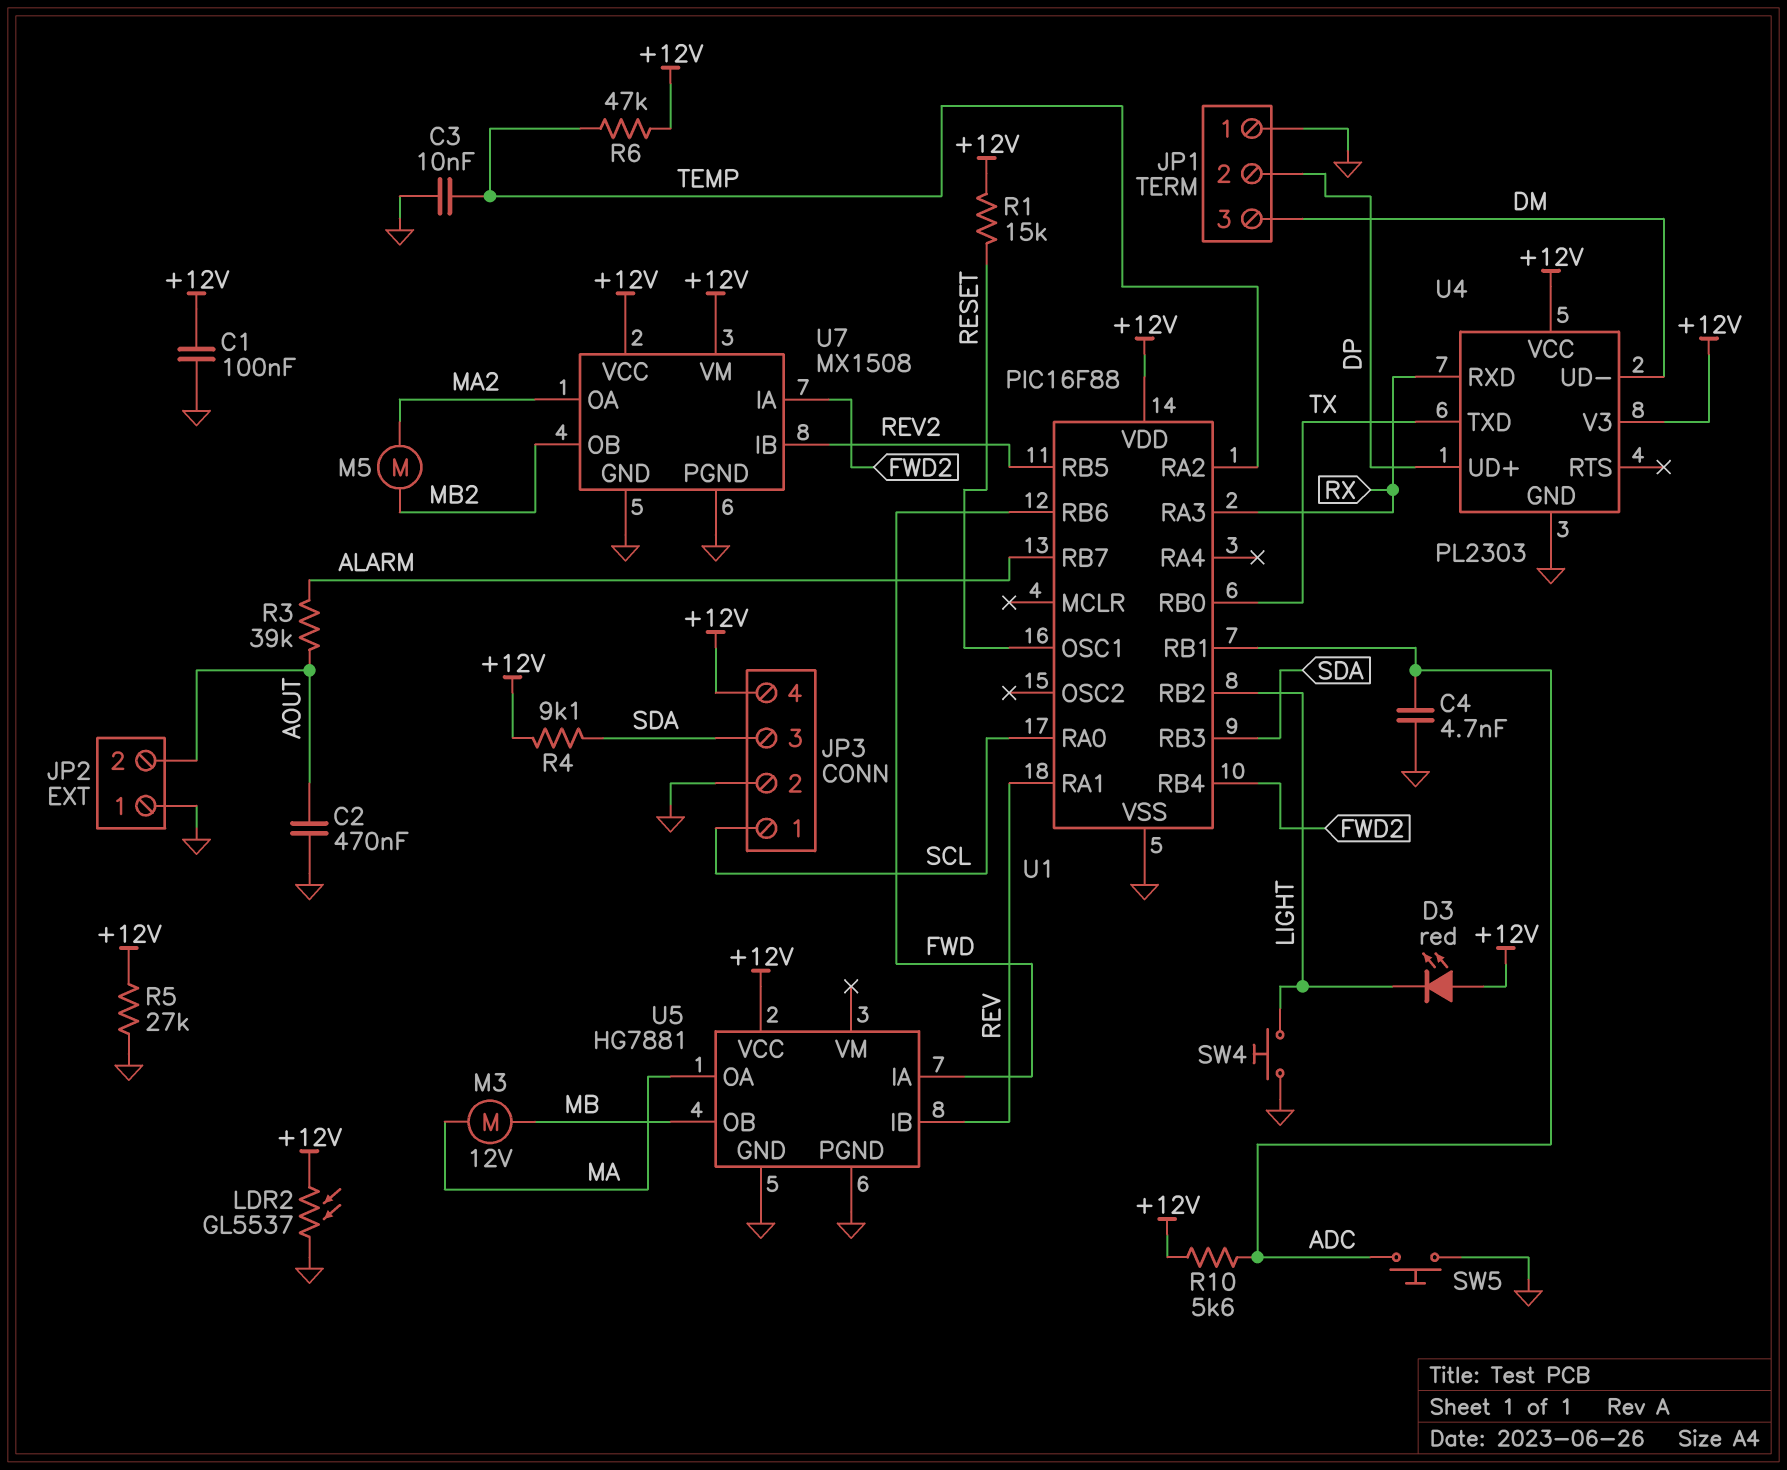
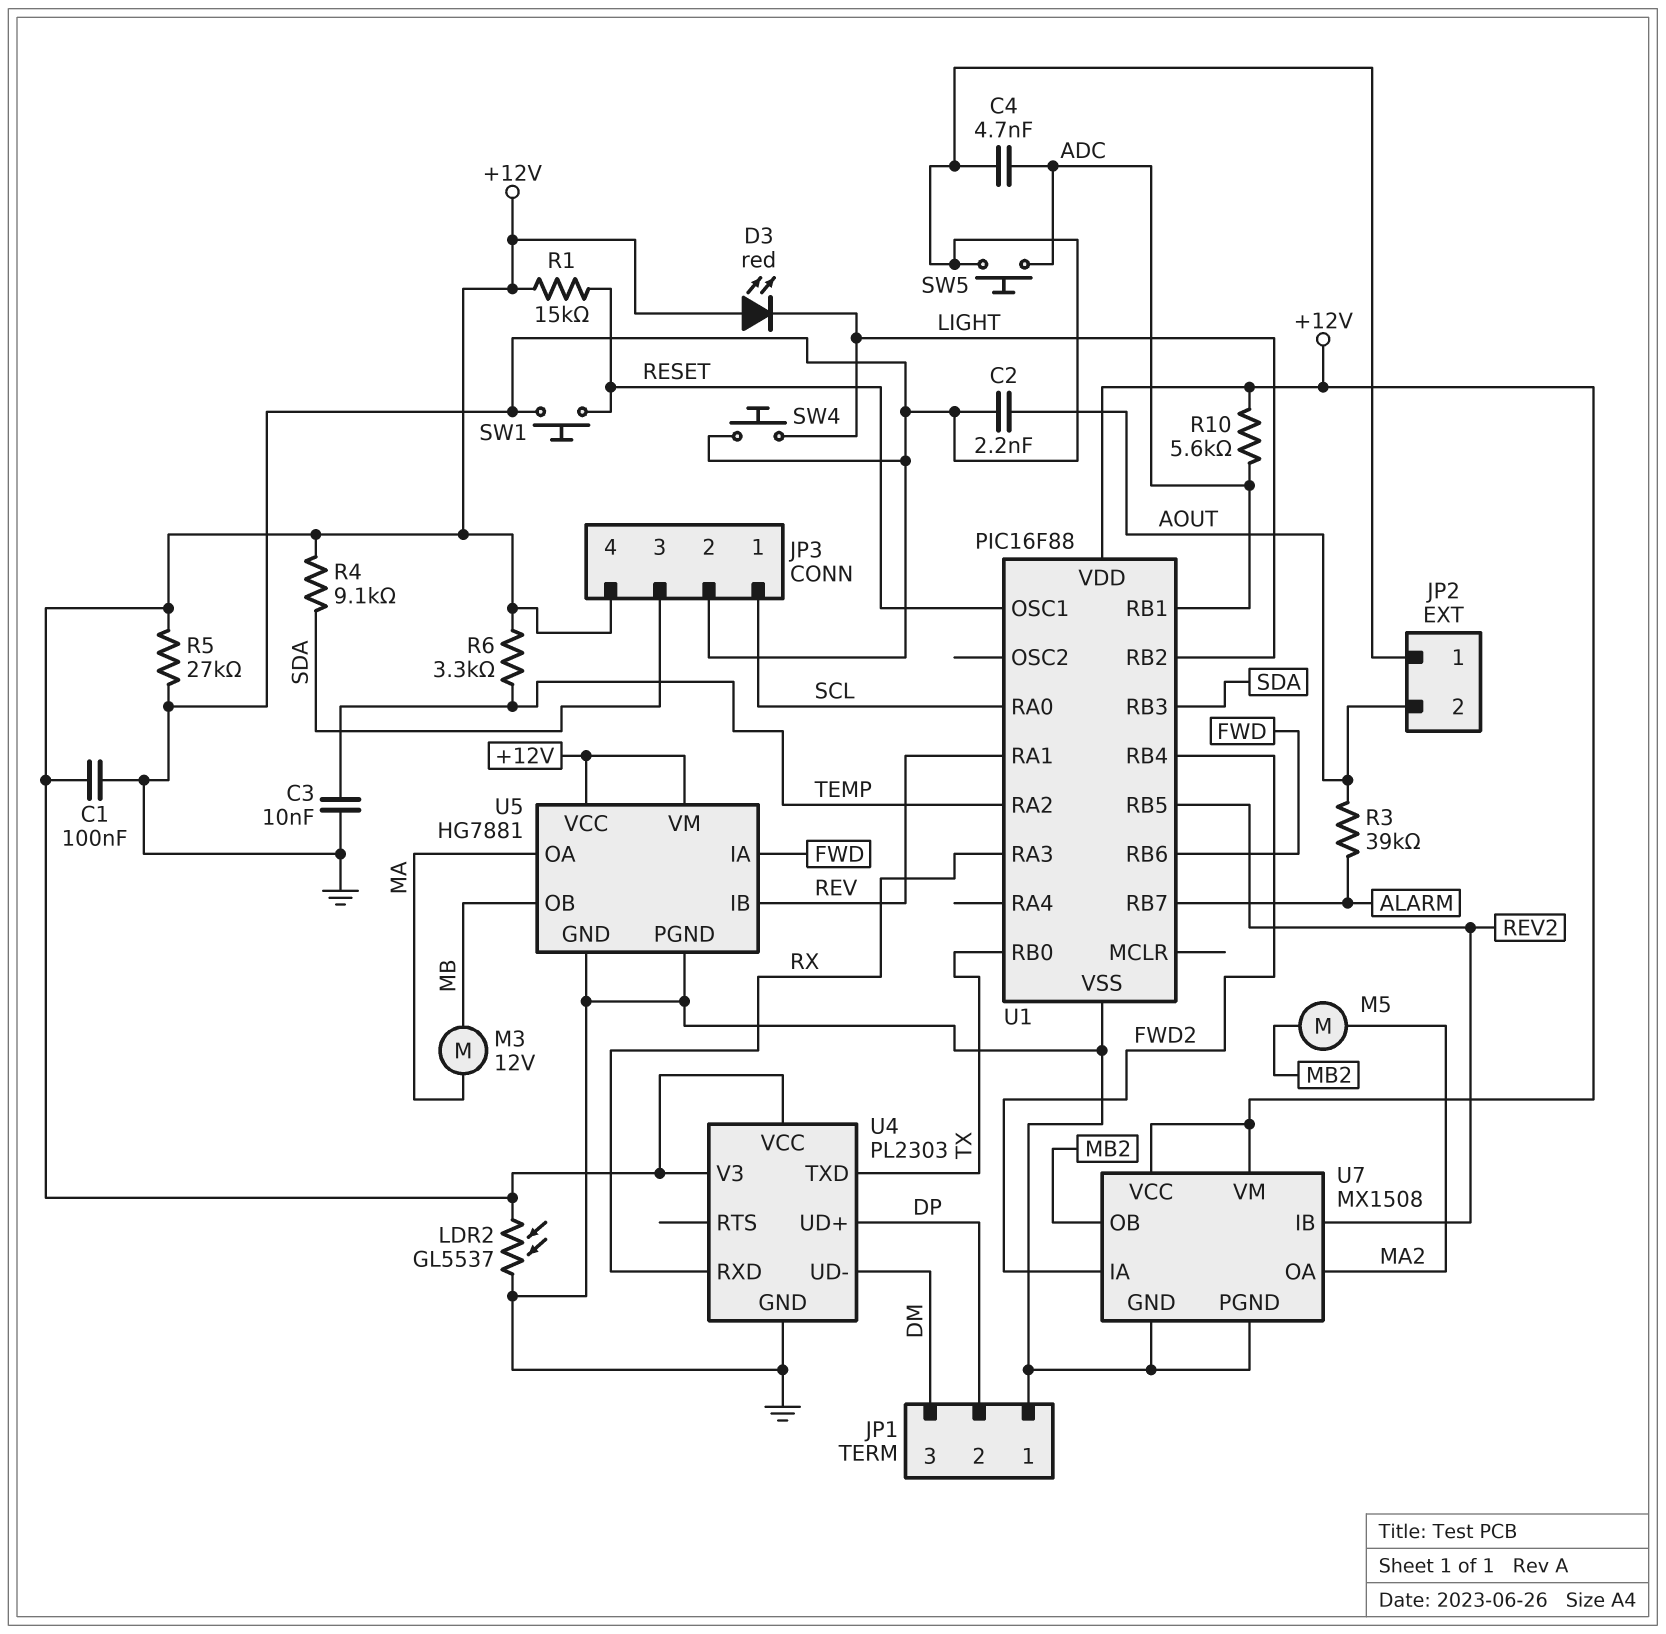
C2: 470nF (AOUT, GND) -> 2.2nF (AOUT, GND)
R6: 47k (+12V, TEMP) -> 3.3k (+12V, TEMP)
SW1: none -> button (GND, RESET)
U5 pin VM: none -> +12V

